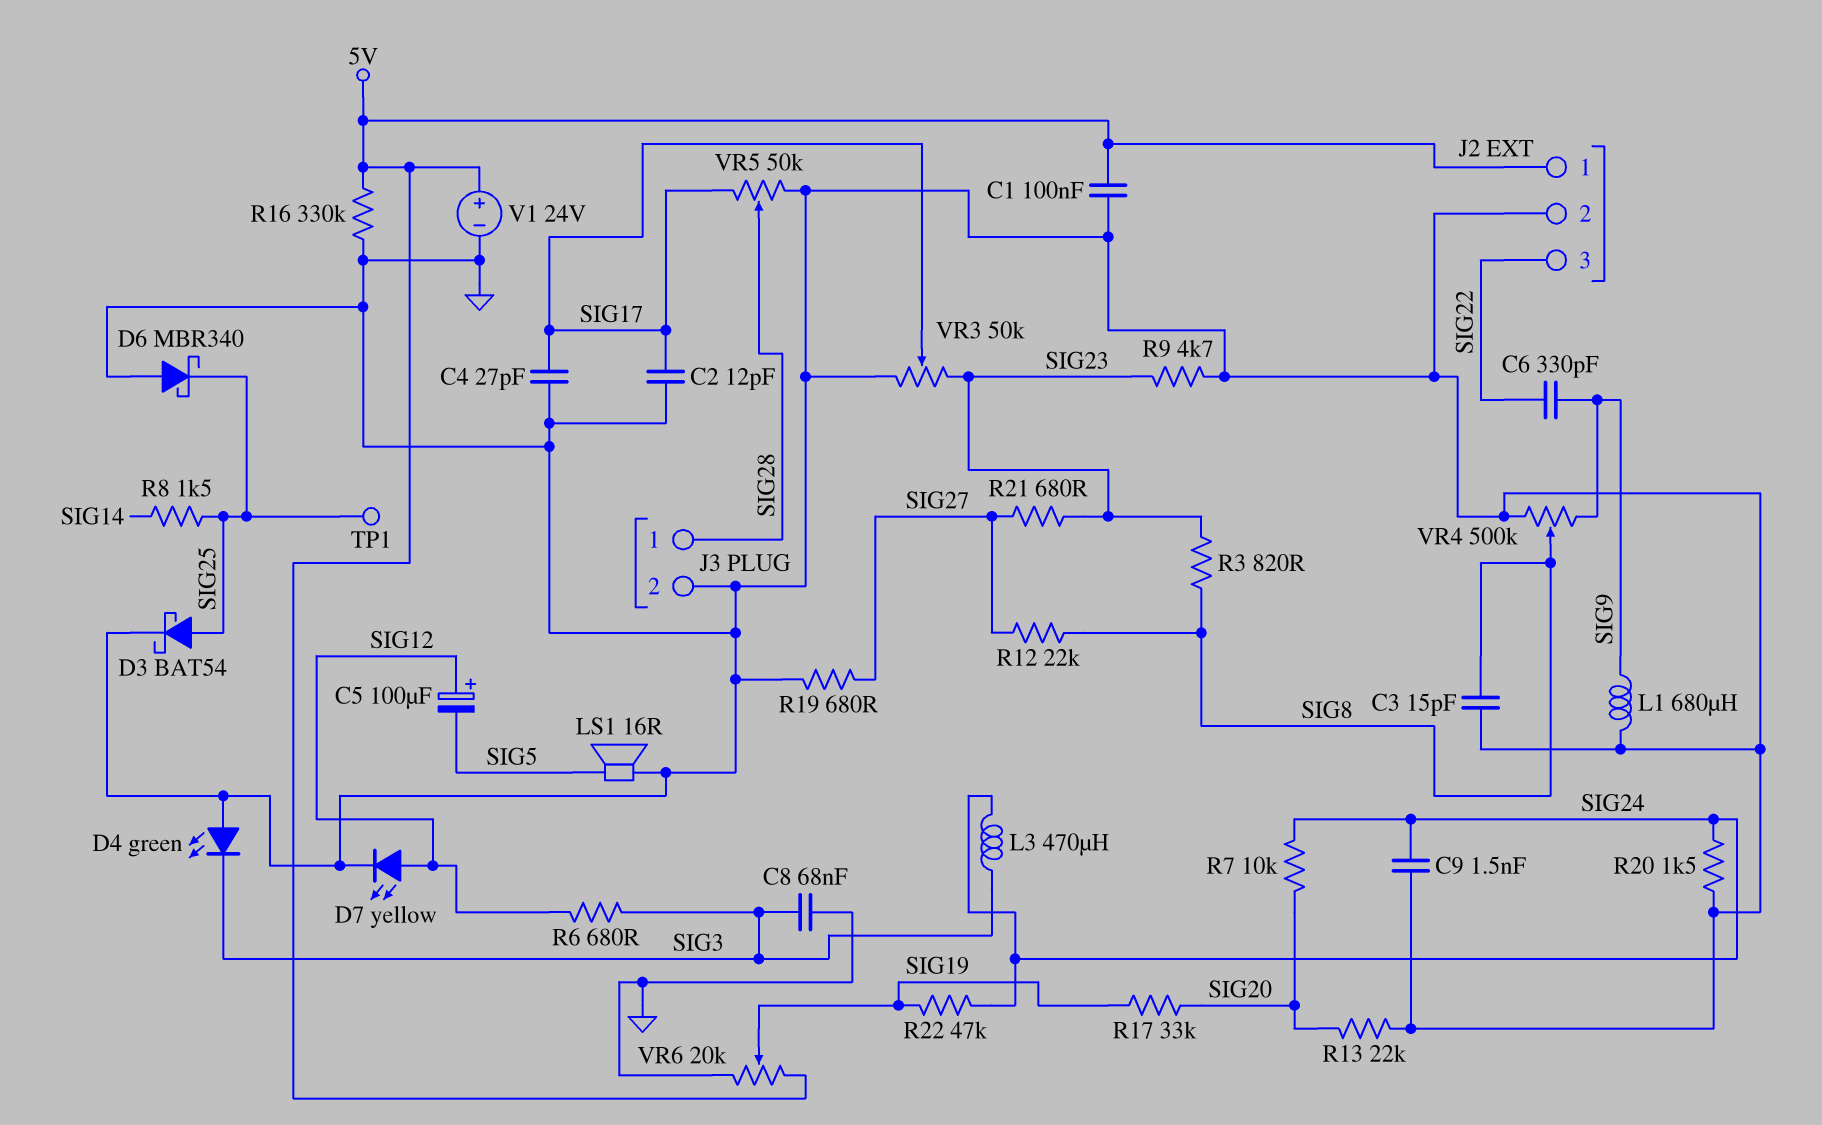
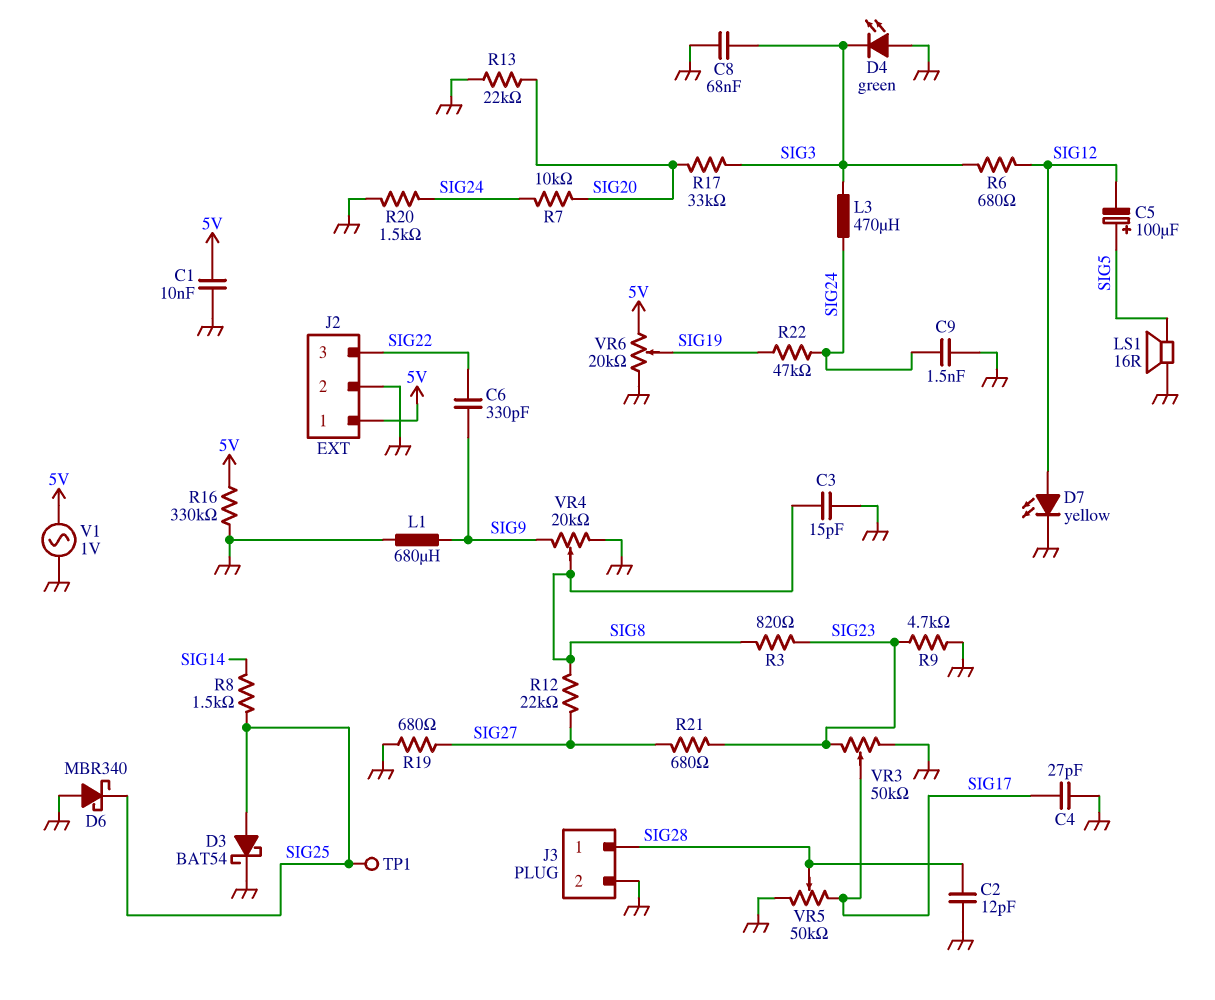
C1: 100nF (5V, GND) -> 10nF (5V, GND)
C2: 12pF (GND, SIG17) -> 12pF (GND, SIG28)
C5: 100uF (plus SIG12, minus SIG5) -> 100uF (plus SIG5, minus SIG12)
R17: 33k (SIG19, SIG20) -> 33k (SIG3, SIG20)
V1: 24V (plus 5V, minus GND) -> AC 1V (5V, GND)
VR4: 500k (GND, SIG9, wiper SIG8) -> 20k (GND, SIG9, wiper SIG8)

